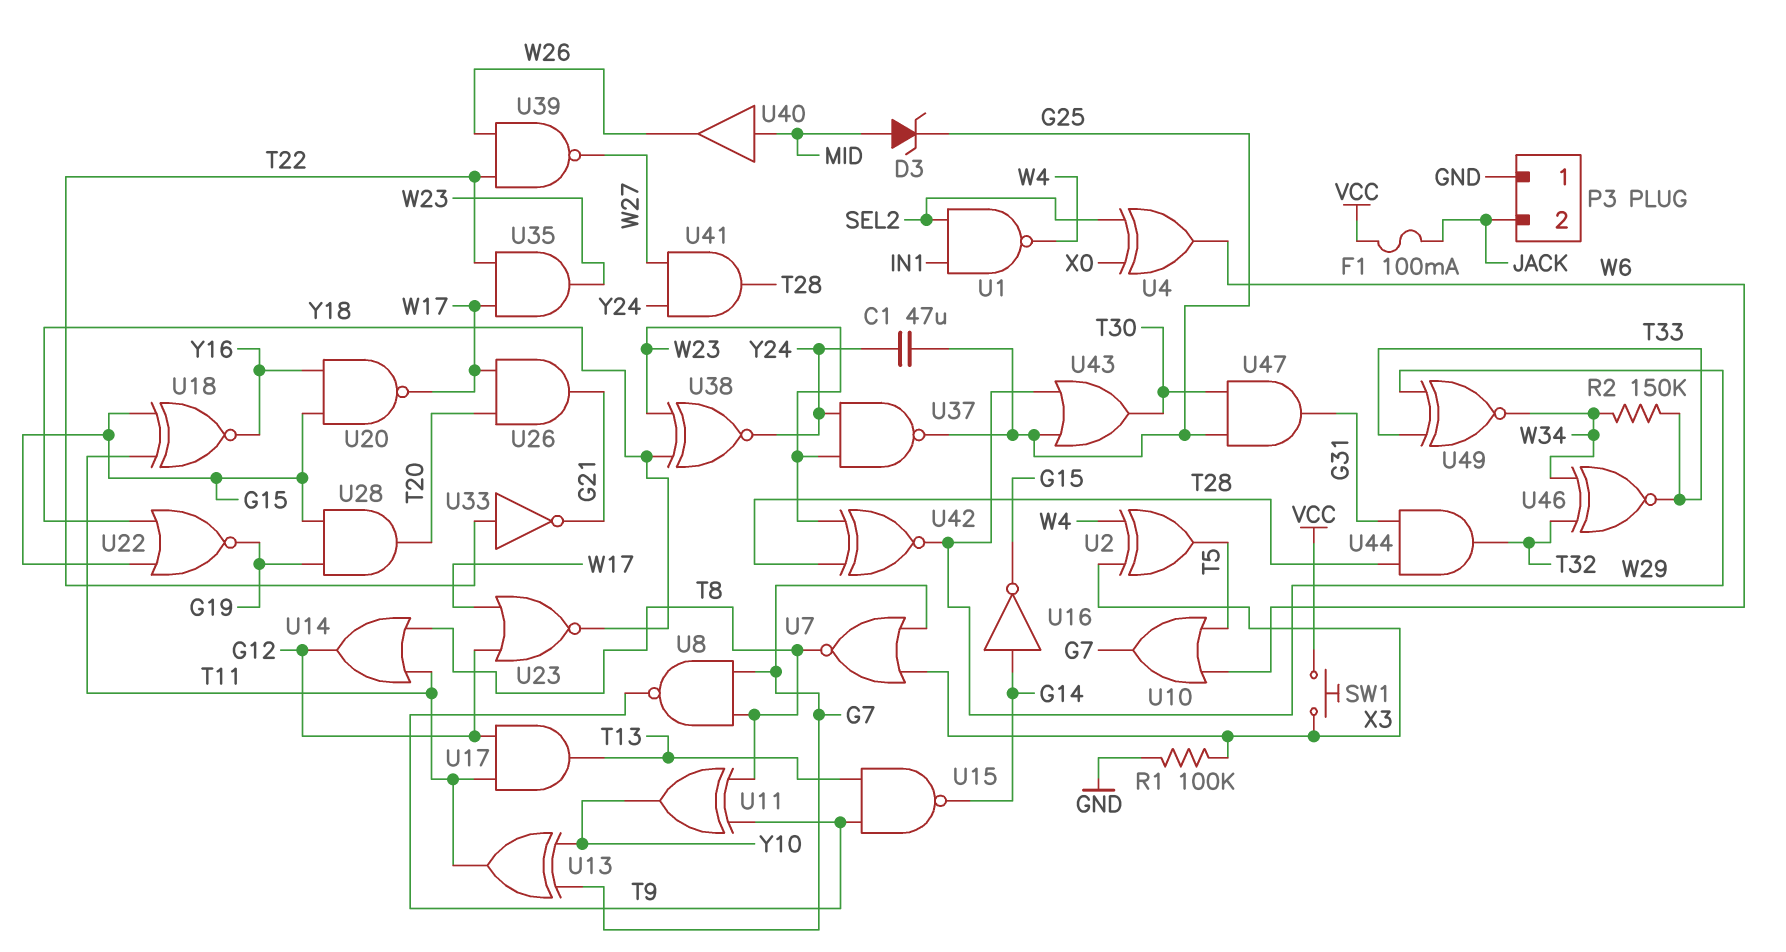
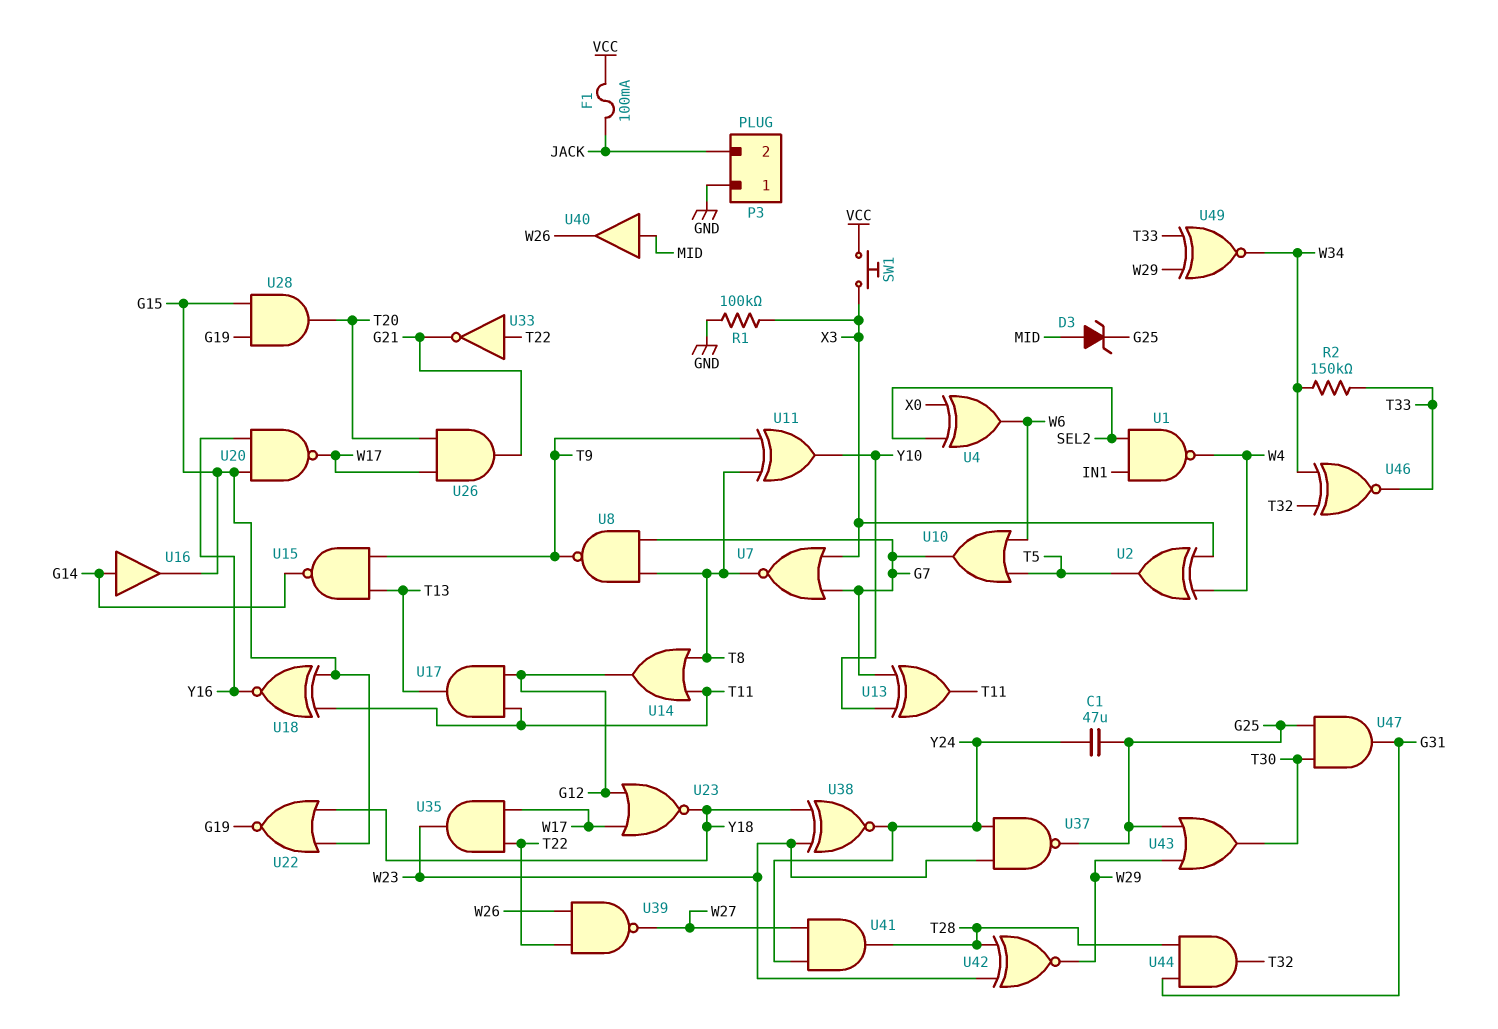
U16: NOT (in G14, out G15) -> buffer (in G14, out G15)

